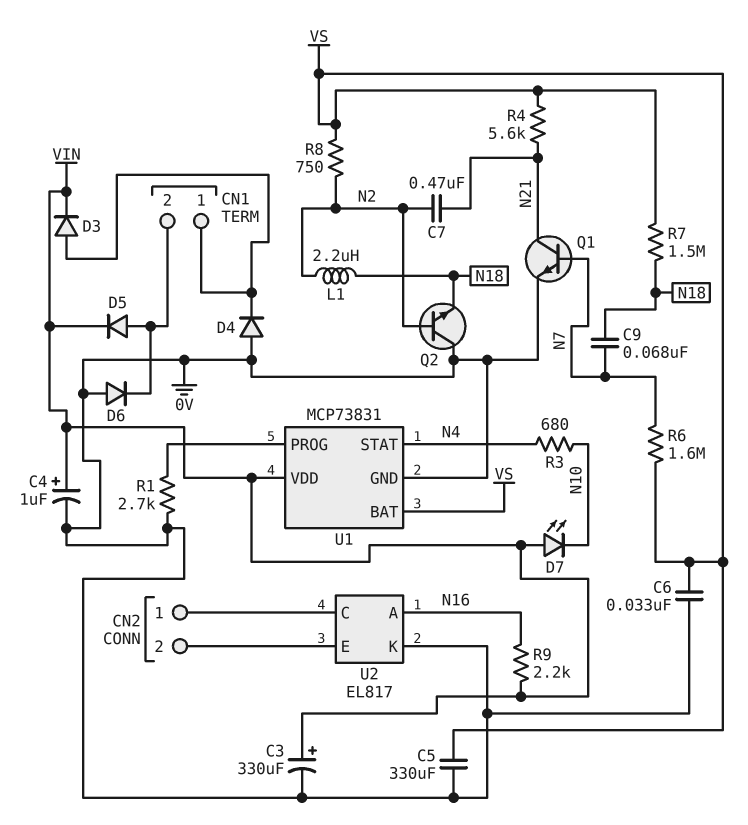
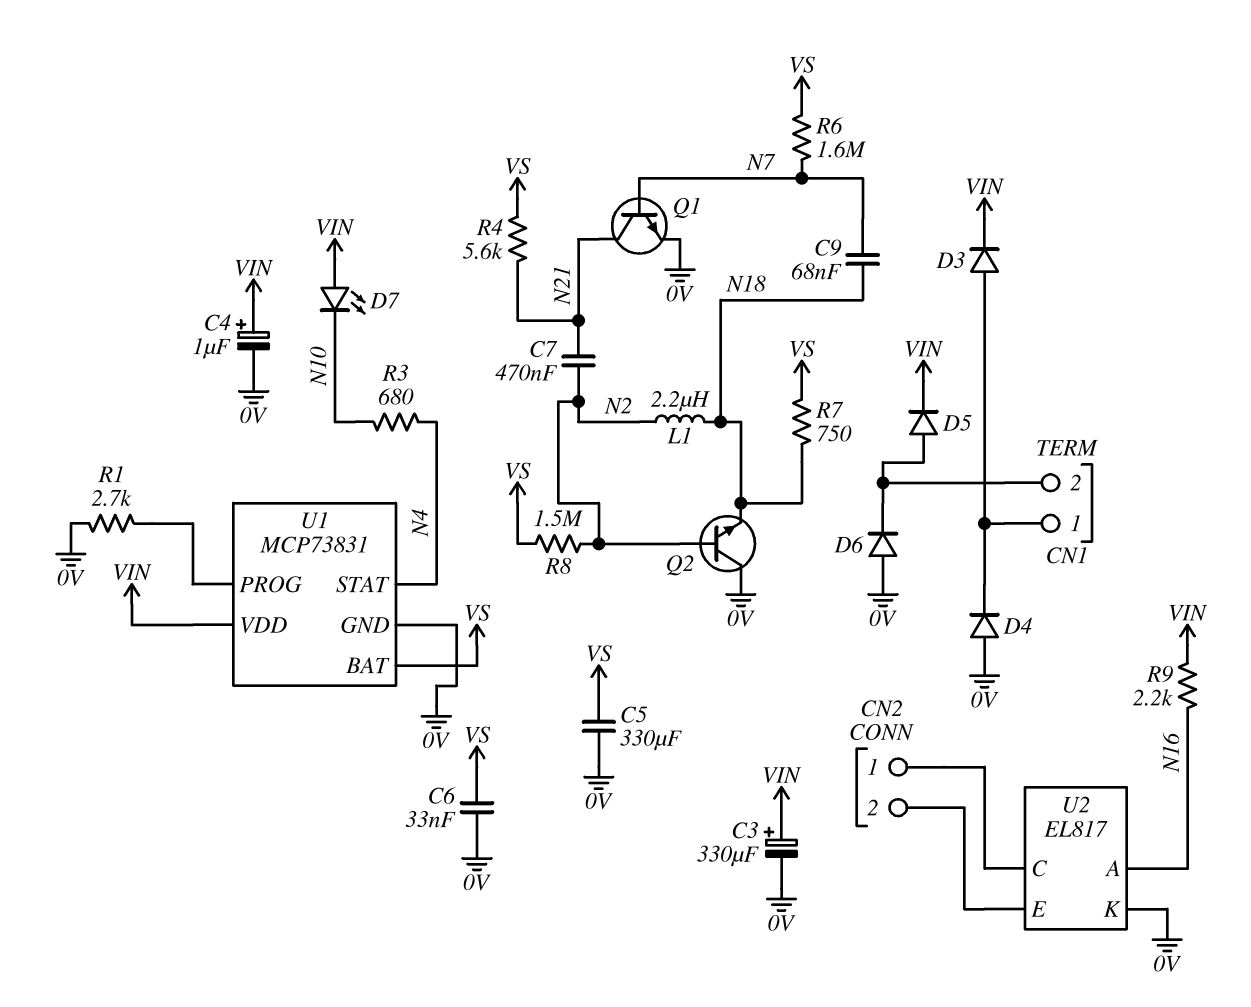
R7: 1.5M (N18, VS) -> 750 (N18, VS)
R8: 750 (N2, VS) -> 1.5M (N2, VS)

